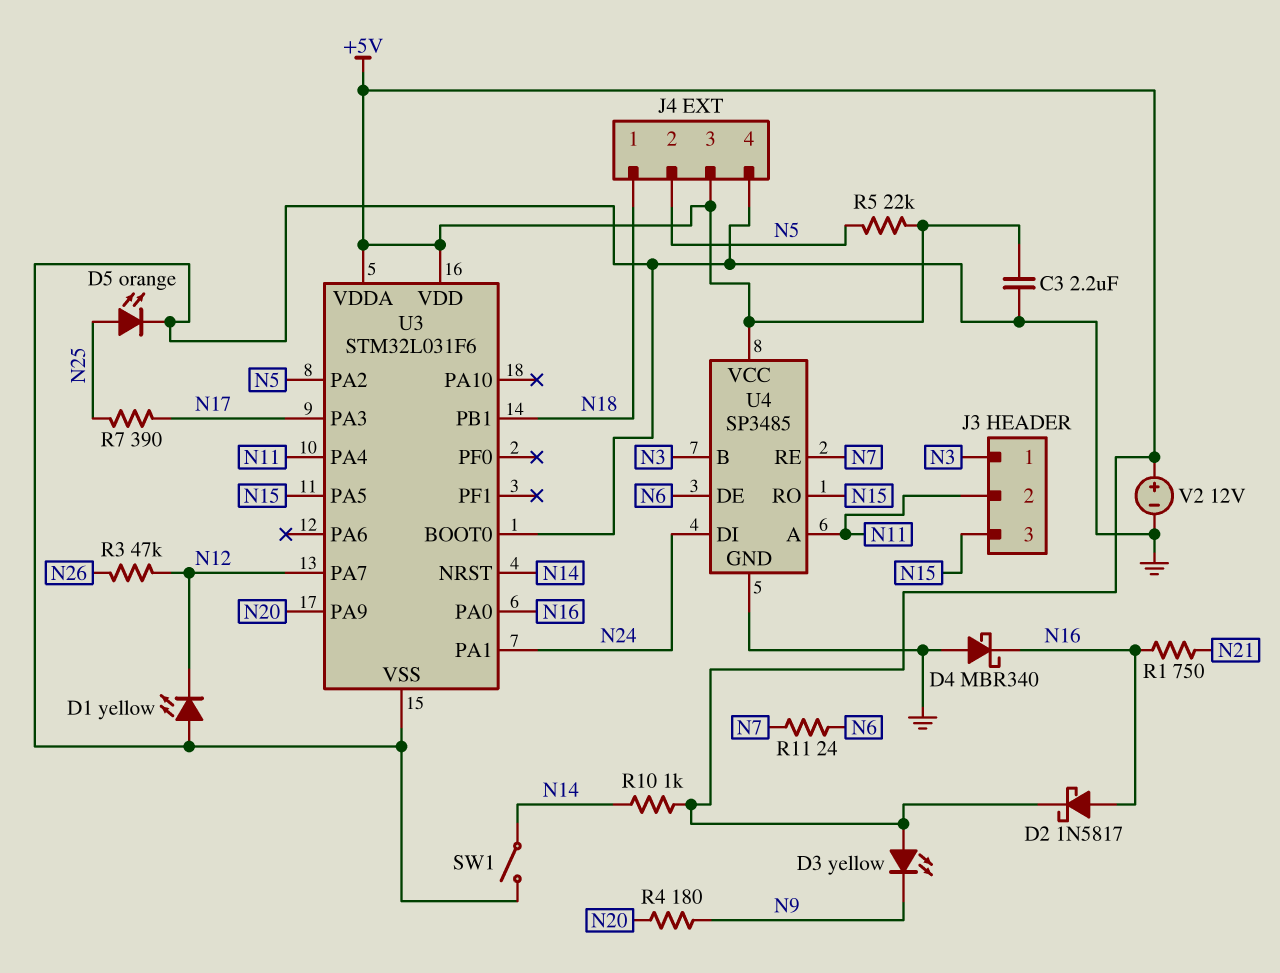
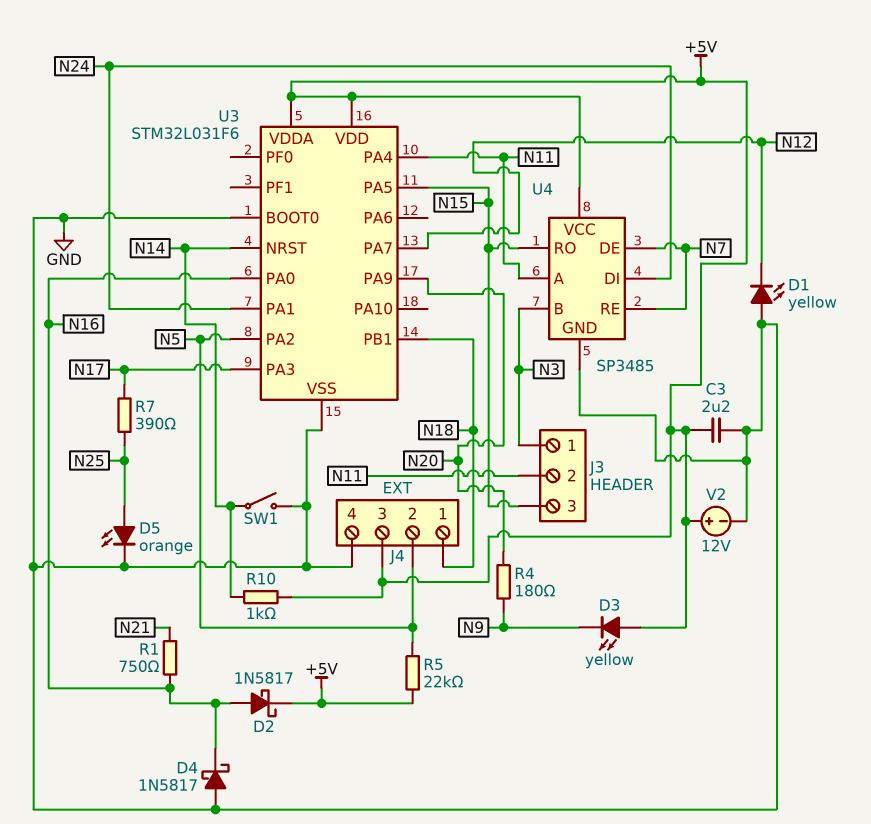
D4: schottky MBR340 (A GND, K N16) -> schottky 1N5817 (A GND, K N16)
R3: 47k (N12, N26) -> none
R11: 24 (N6, N7) -> none
U4 pin DE: N6 -> N7

